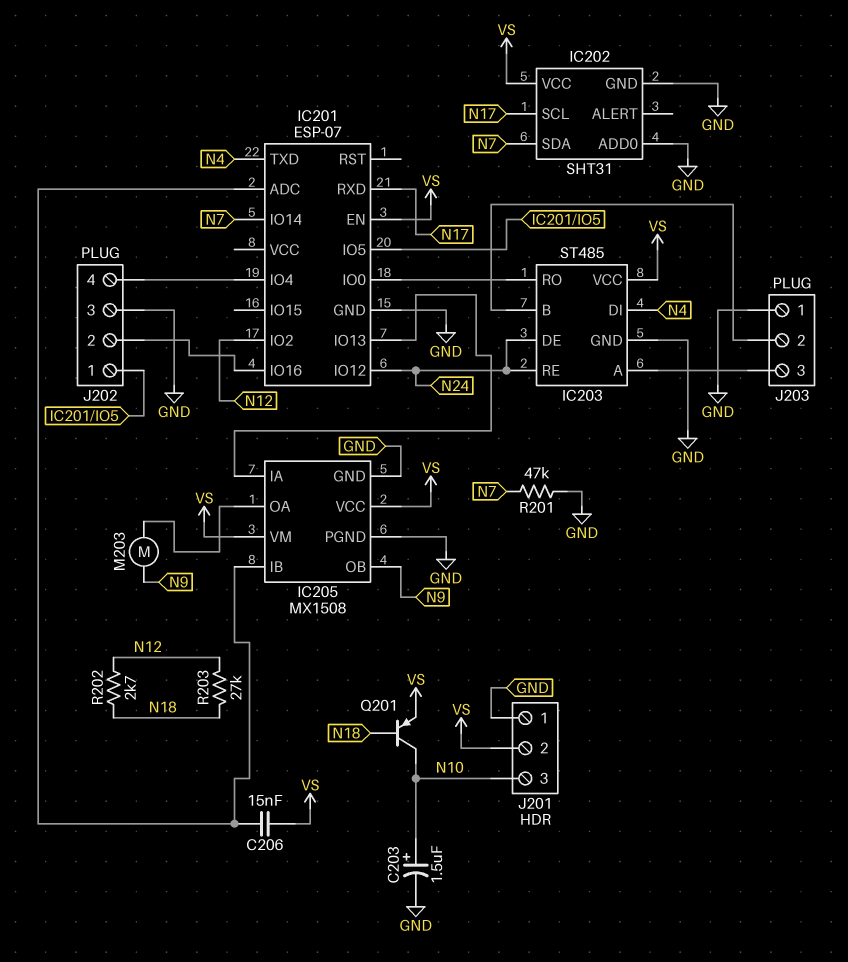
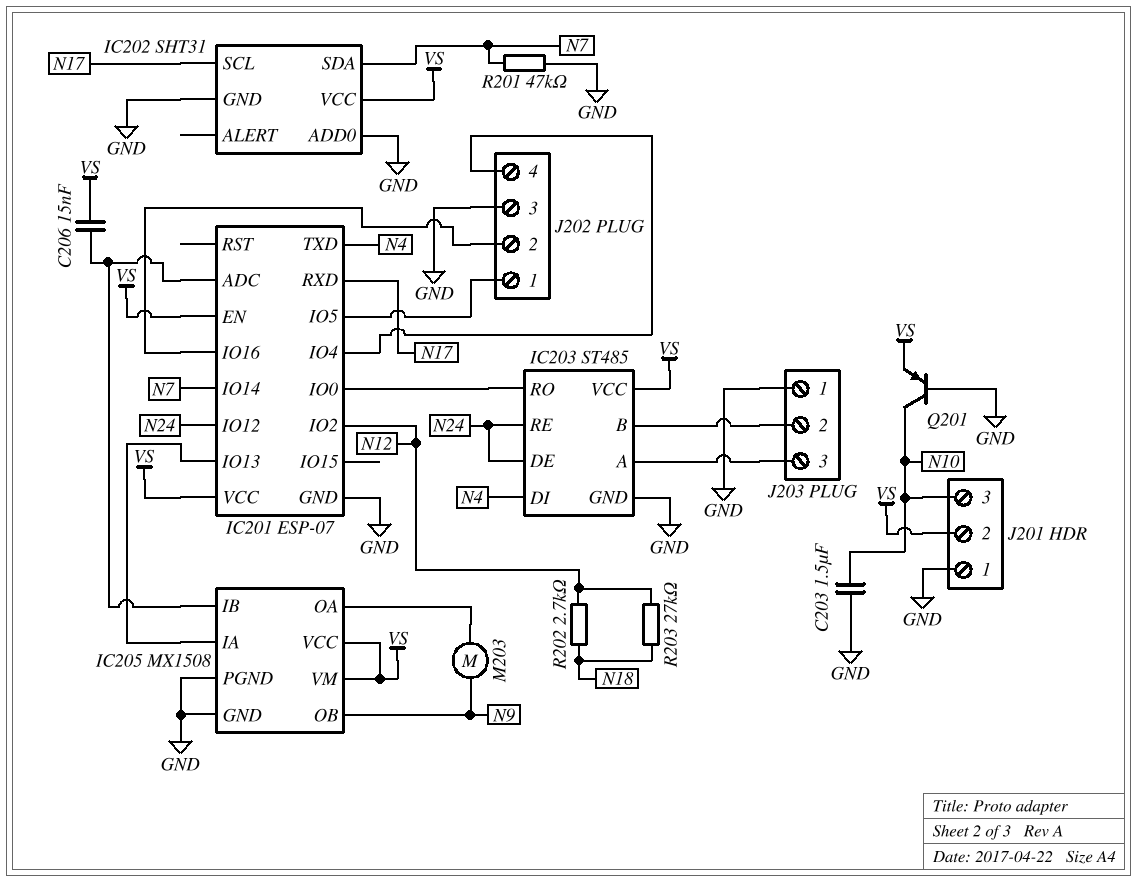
C203: 1.5uF (plus N10, minus GND) -> 1.5uF (GND, N10)
IC201 pin VCC: none -> VS
Q201: PNP (B N18, C N10, E VS) -> PNP (B GND, C N10, E VS)

